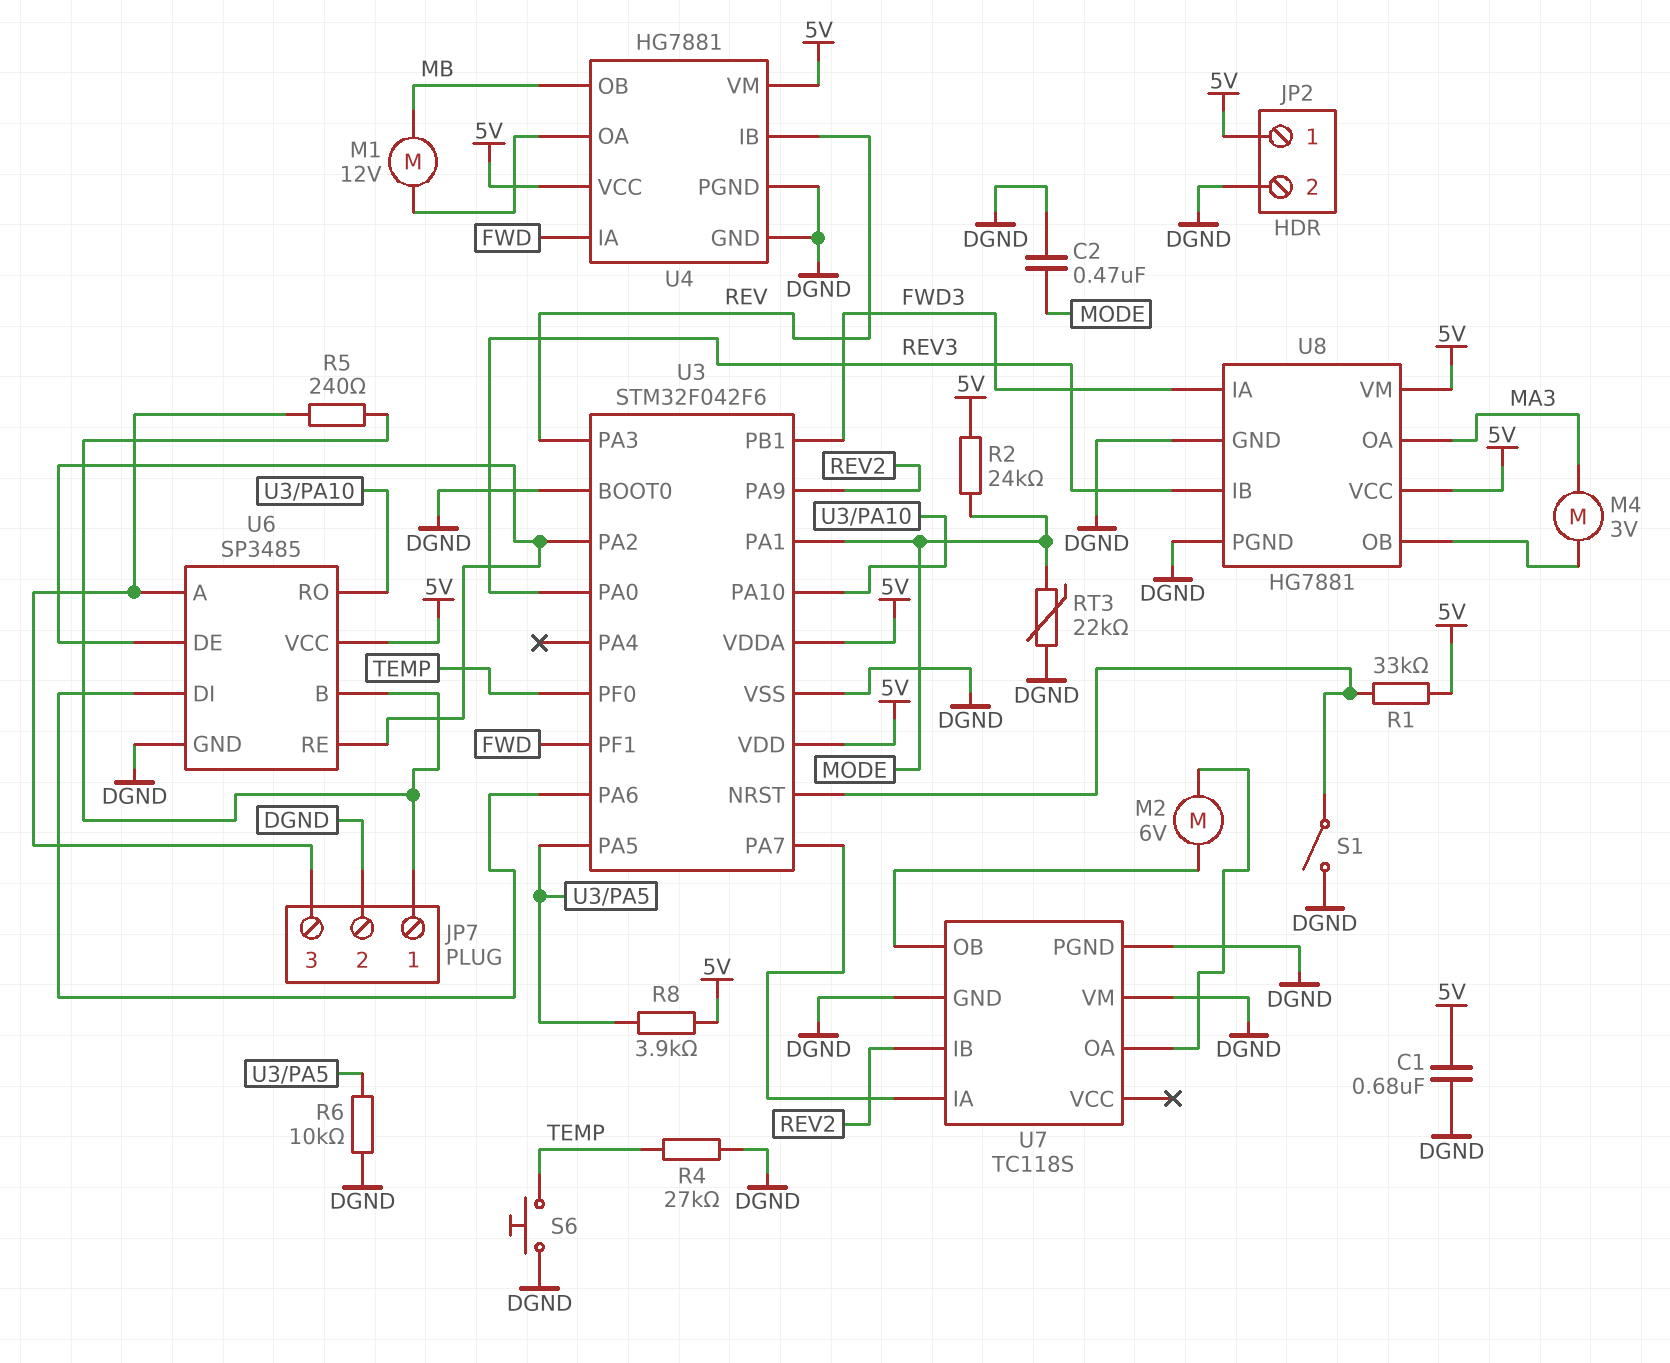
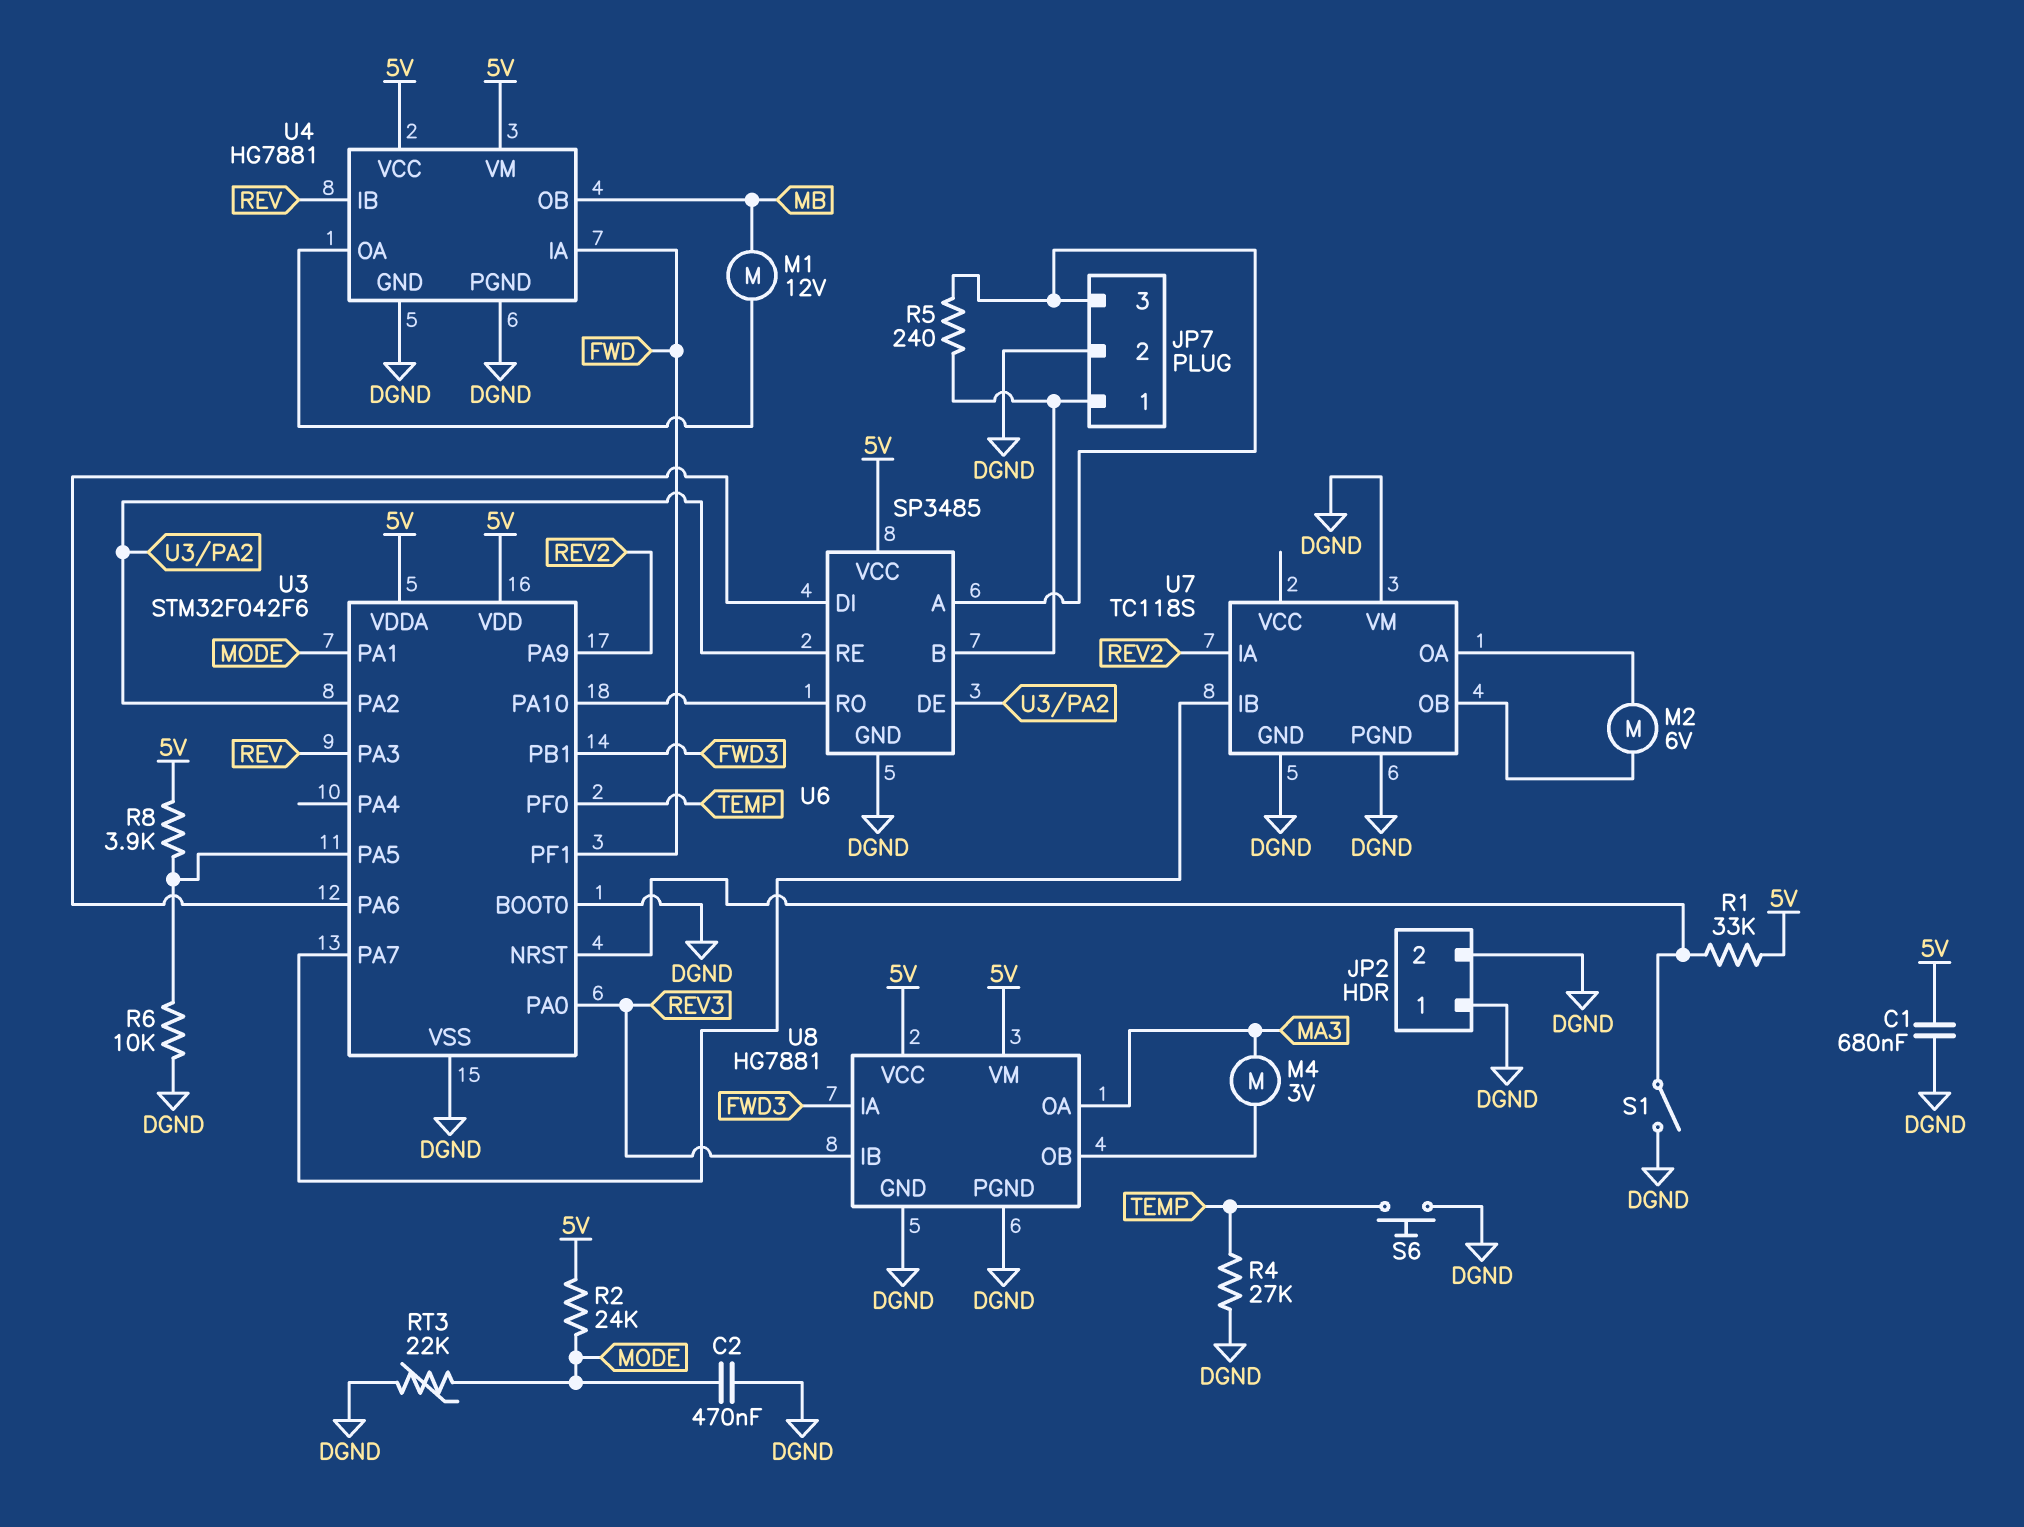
JP2 pin 1: 5V -> DGND
U7 pin IA: U3/PA7 -> REV2
U7 pin IB: REV2 -> U3/PA7

